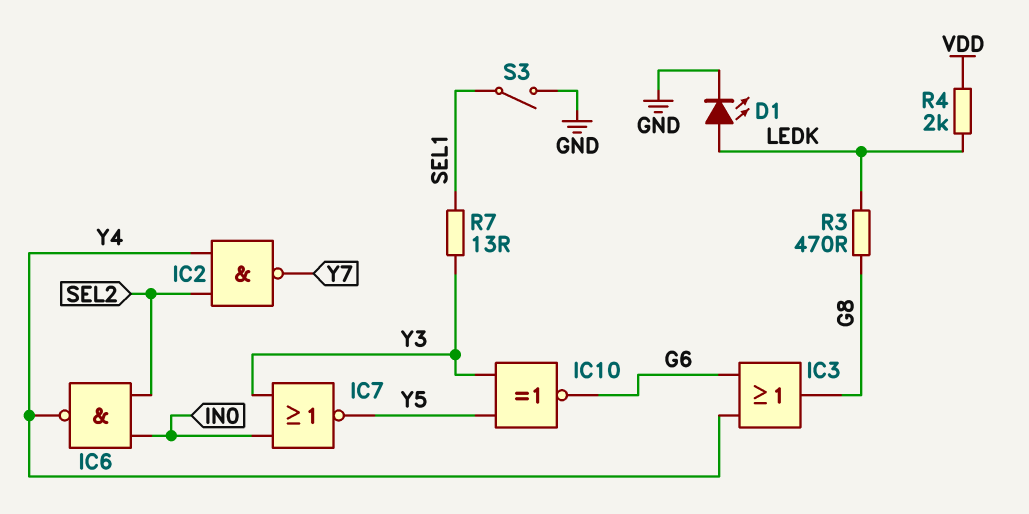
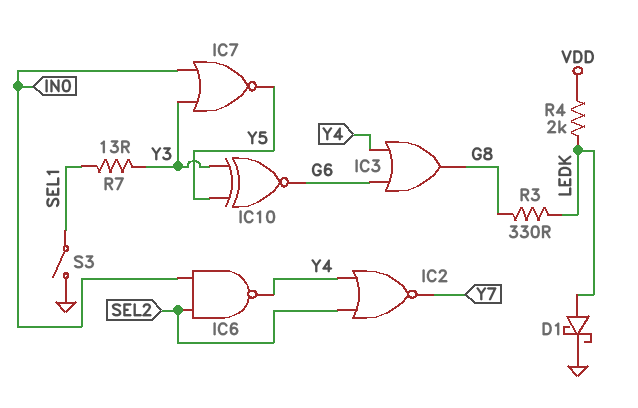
D1: LED (A LEDK, K GND) -> schottky (A LEDK, K GND)
IC2: NAND (in SEL2, in Y4, out Y7) -> NOR (in SEL2, in Y4, out Y7)
R3: 470 (G8, LEDK) -> 330 (G8, LEDK)

